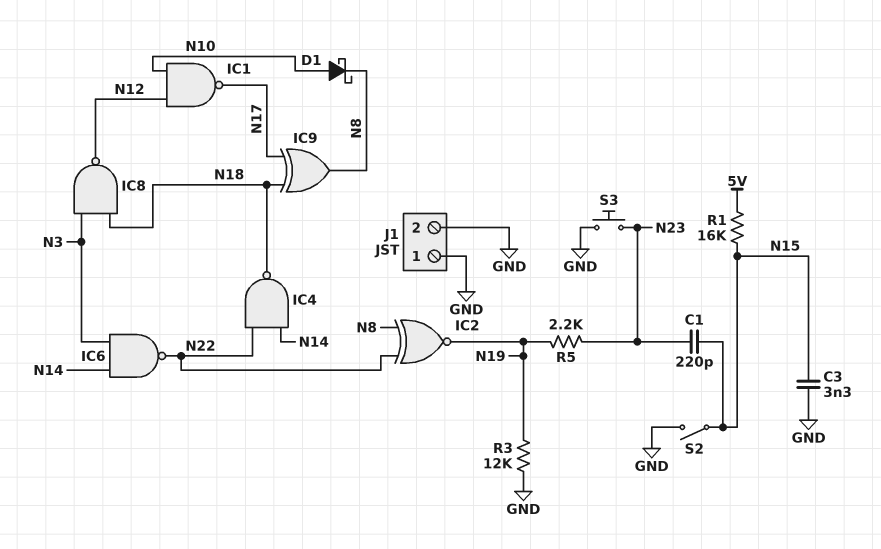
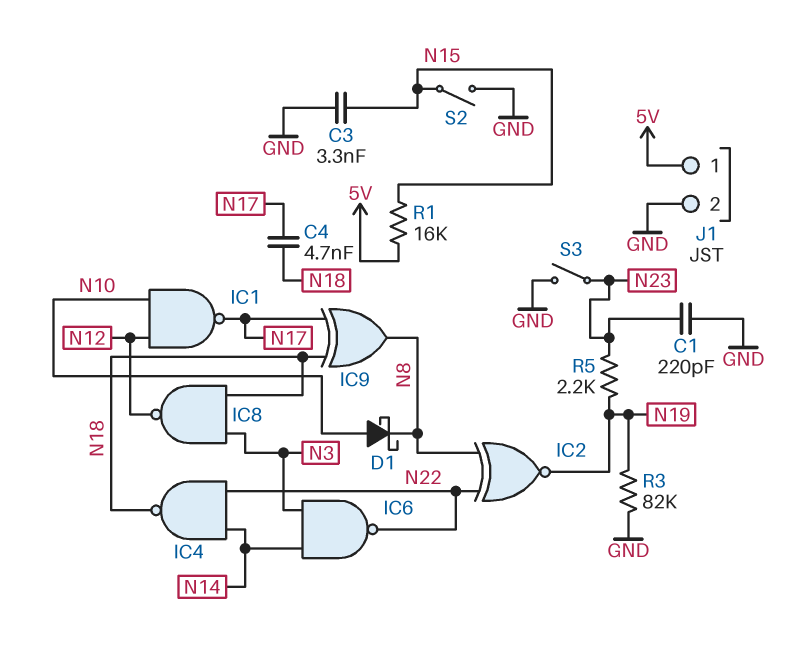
C1: 220pF (N15, N23) -> 220pF (GND, N23)
C4: none -> 4.7nF (N17, N18)
J1 pin 1: GND -> 5V
R3: 12k (GND, N19) -> 82k (GND, N19)
S3: button (GND, N23) -> switch (GND, N23)

